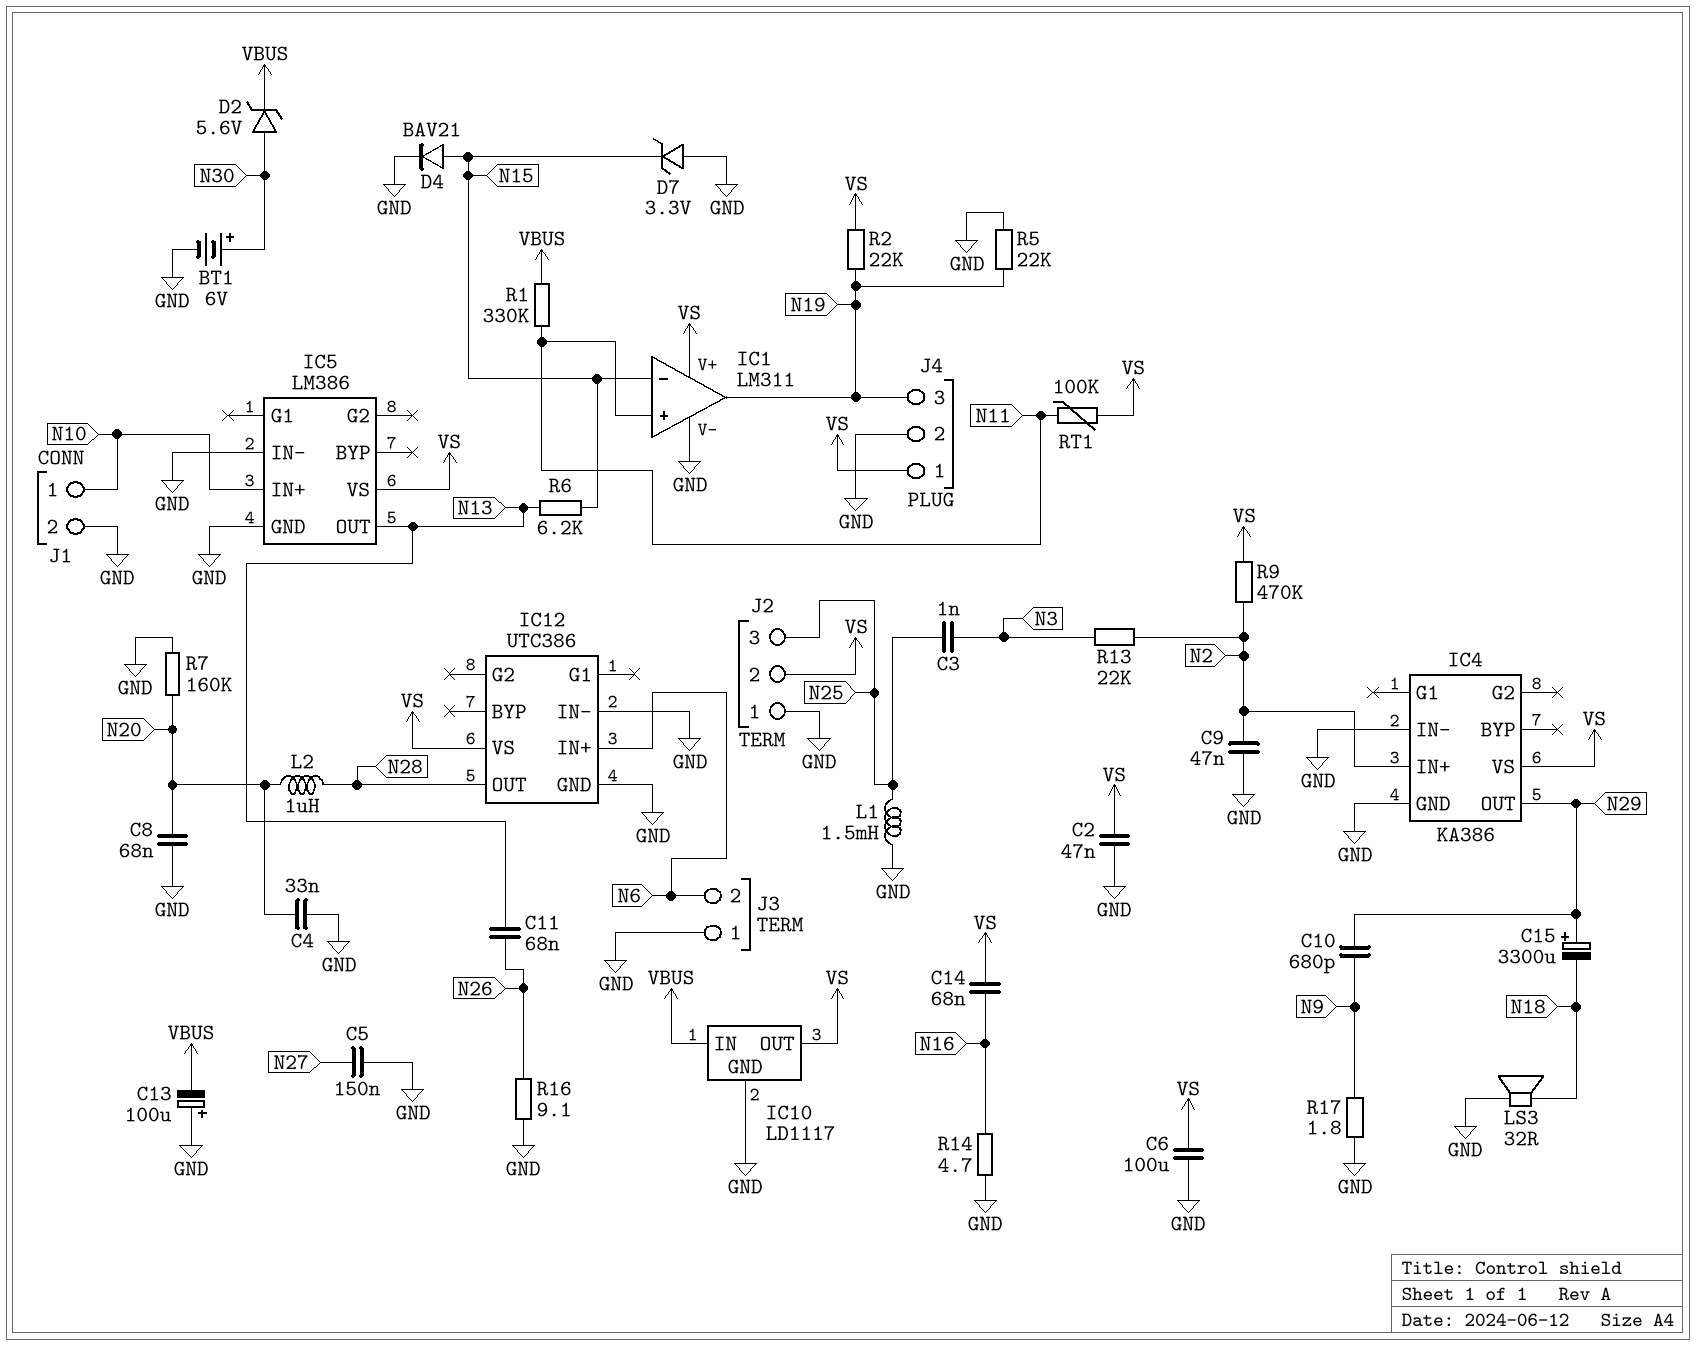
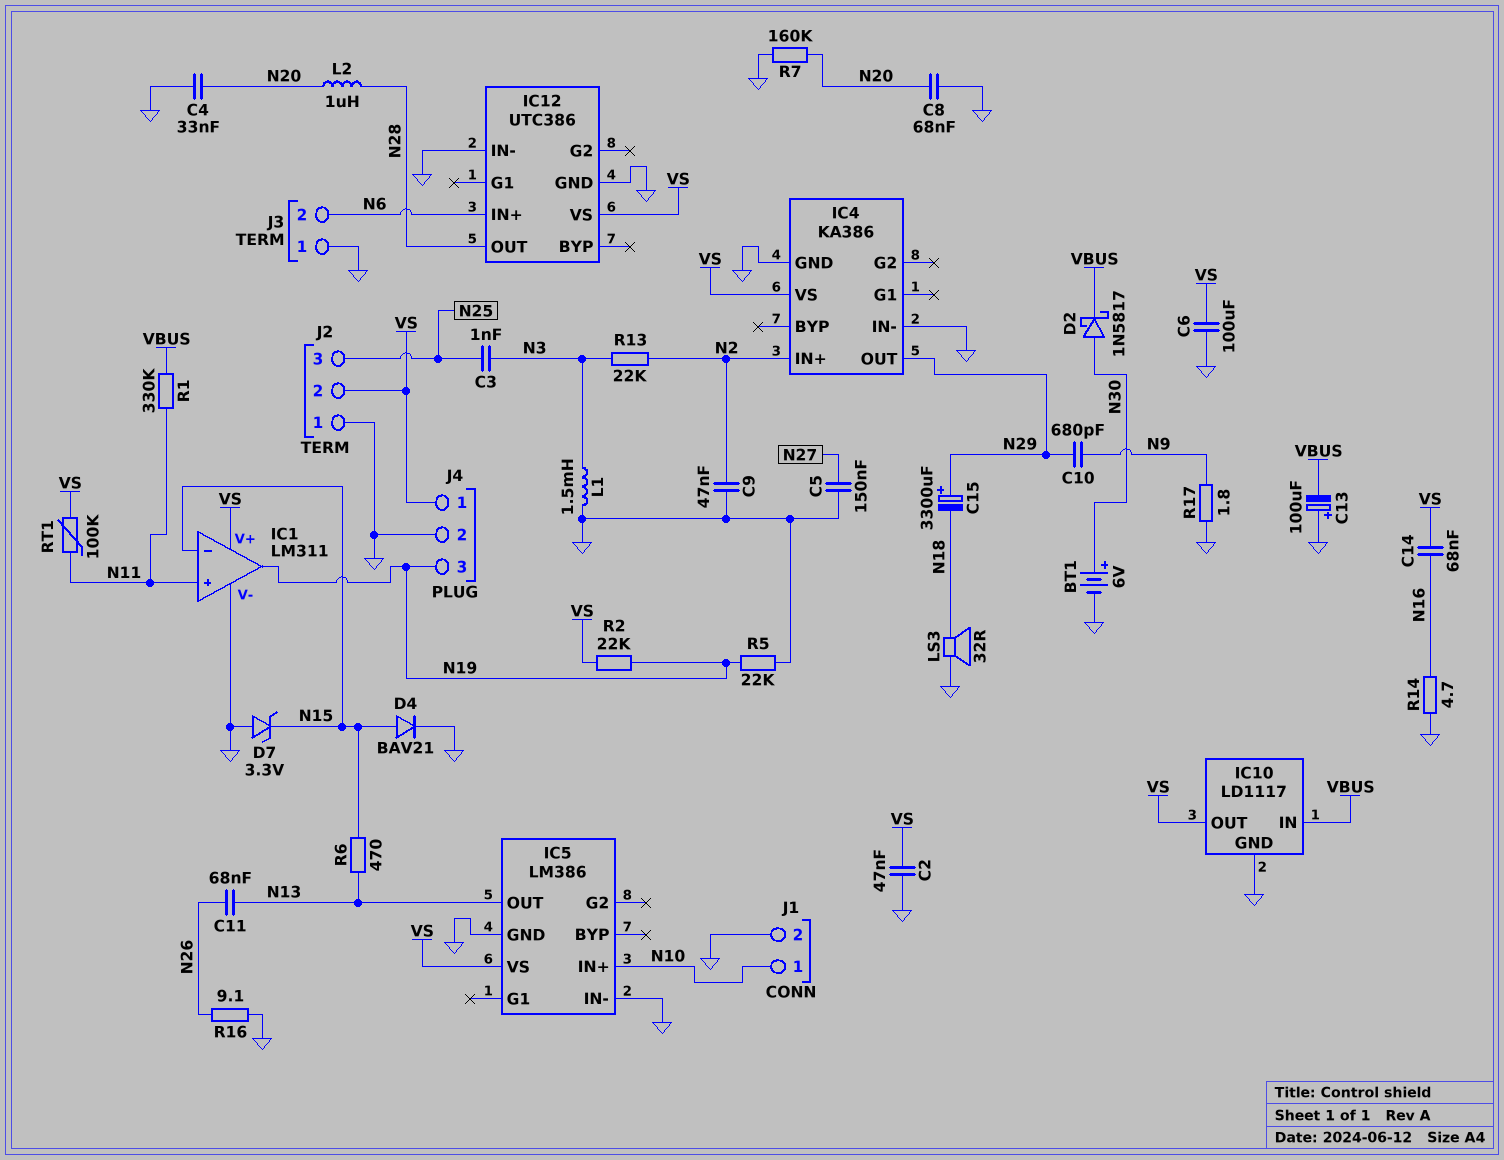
D2: zener 5.6V (A N30, K VBUS) -> schottky 1N5817 (A N30, K VBUS)
L1: 1.5mH (GND, N25) -> 1.5mH (GND, N3)
R6: 6.2k (N13, N15) -> 470 (N13, N15)
R9: 470k (N2, VS) -> none

